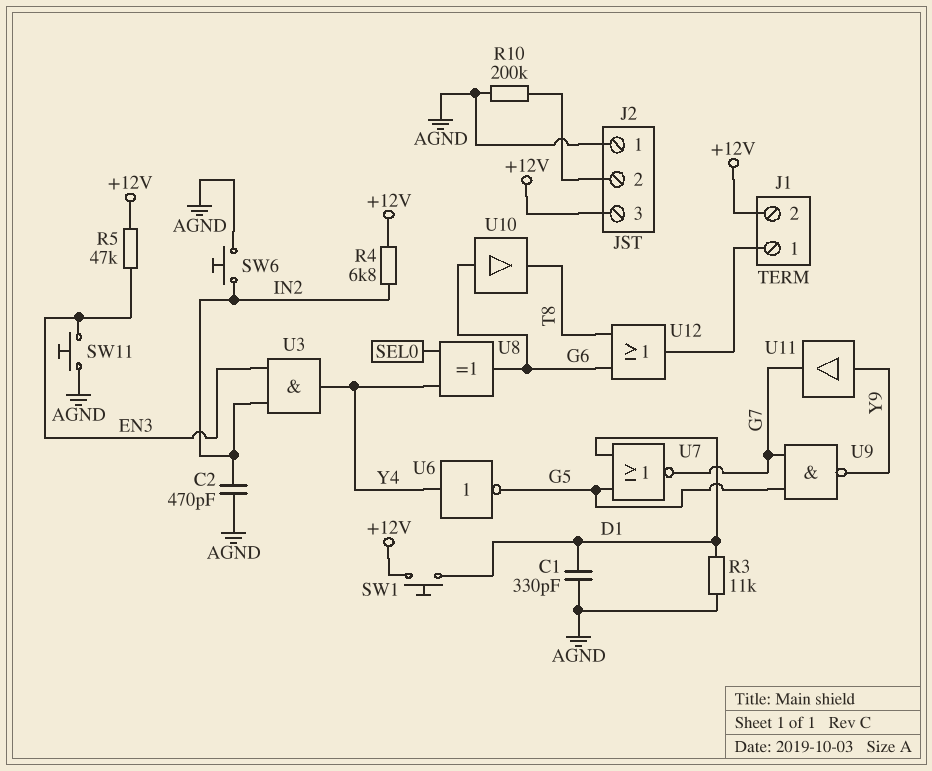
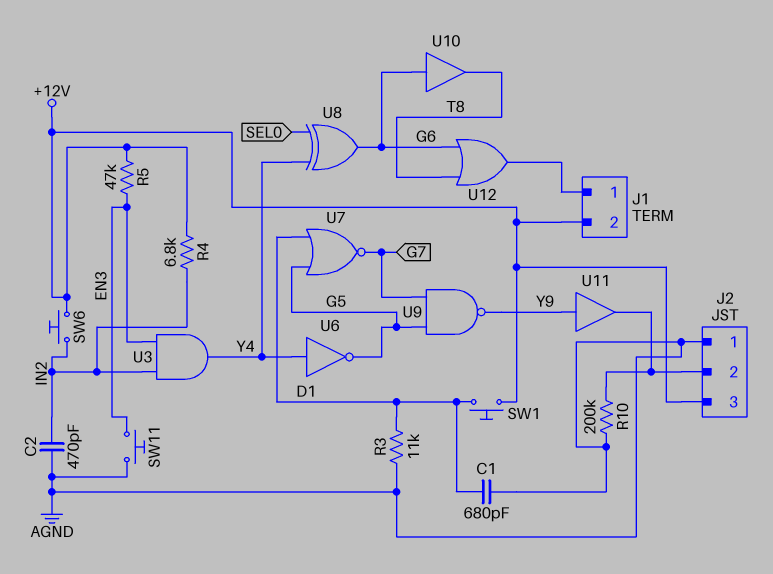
C1: 330pF (AGND, D1) -> 680pF (AGND, D1)
SW6: button (AGND, IN2) -> button (+12V, IN2)
U11: buffer (in Y9, out G7) -> buffer (in Y9, out J2/2)

